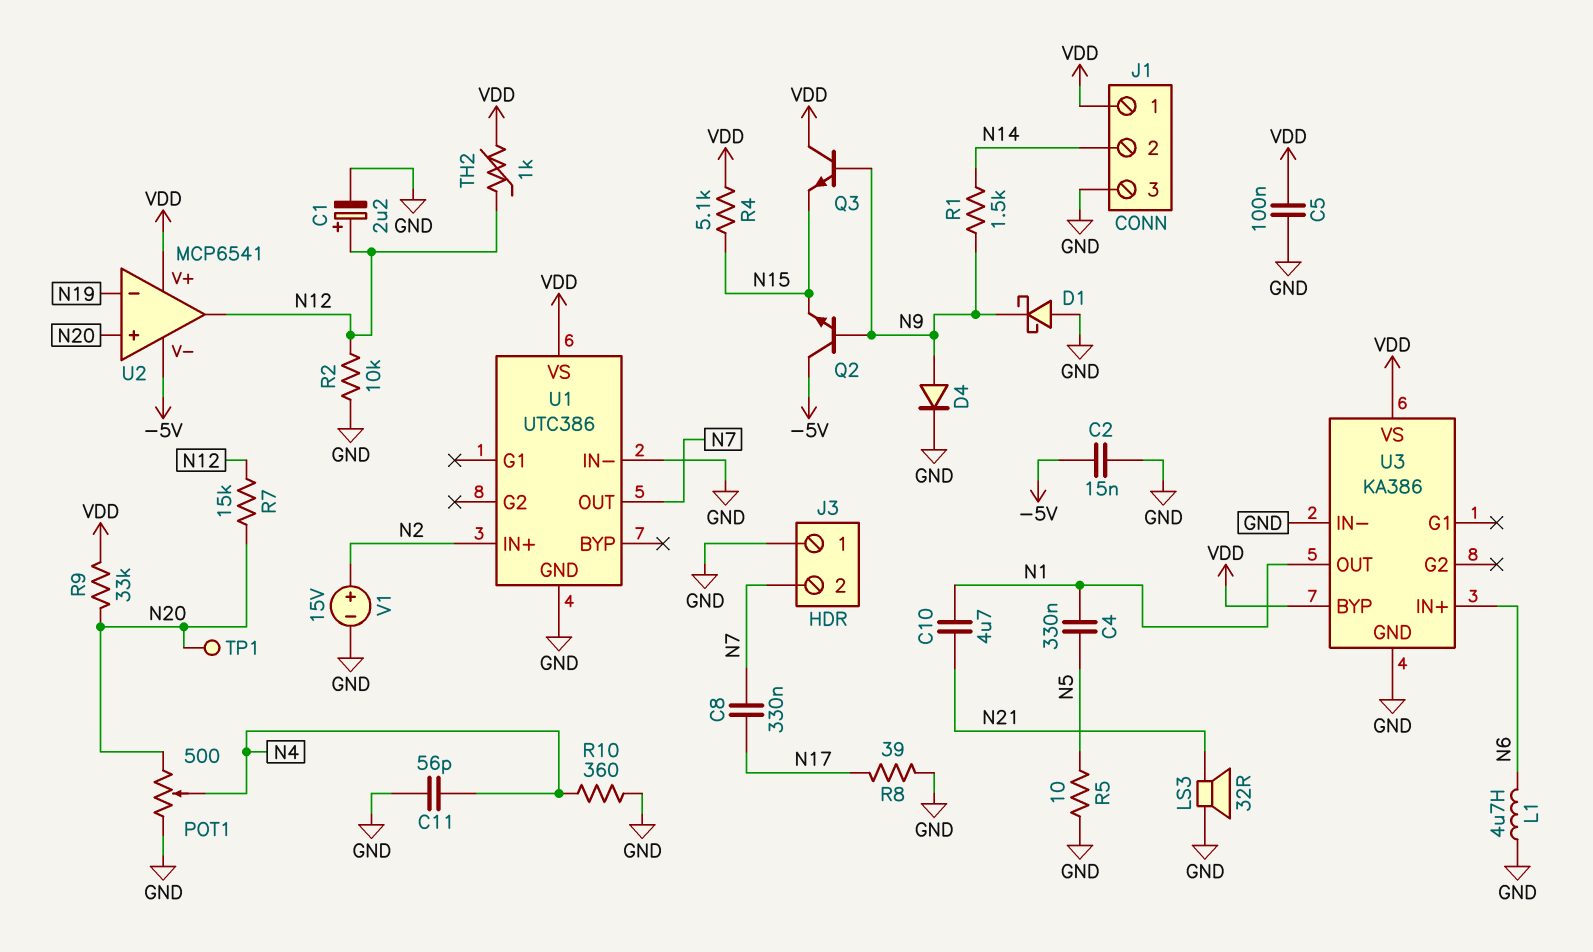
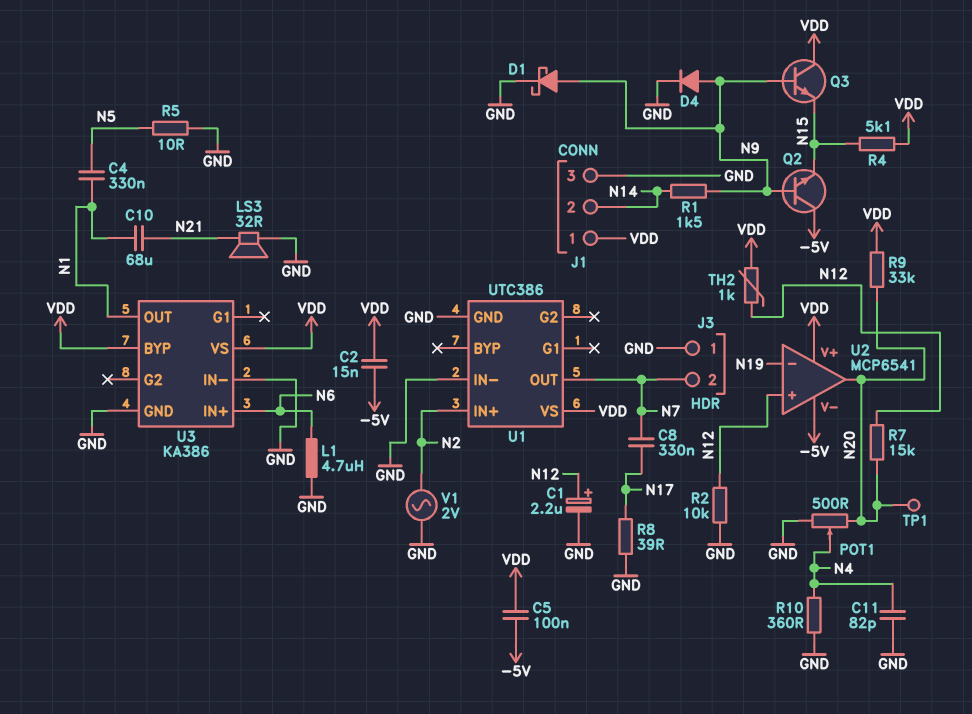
C2: 15nF (-5V, GND) -> 15nF (-5V, VDD)
C5: 100nF (GND, VDD) -> 100nF (-5V, VDD)
C10: 4.7uF (N1, N21) -> 68uF (N1, N21)
C11: 56pF (GND, N4) -> 82pF (GND, N4)
D1: schottky (A GND, K N9) -> schottky (A N9, K GND)
U2 pin in+: N20 -> N12
U2 pin out: N12 -> N20
V1: 15V (plus N2, minus GND) -> AC 2V (GND, N2)

